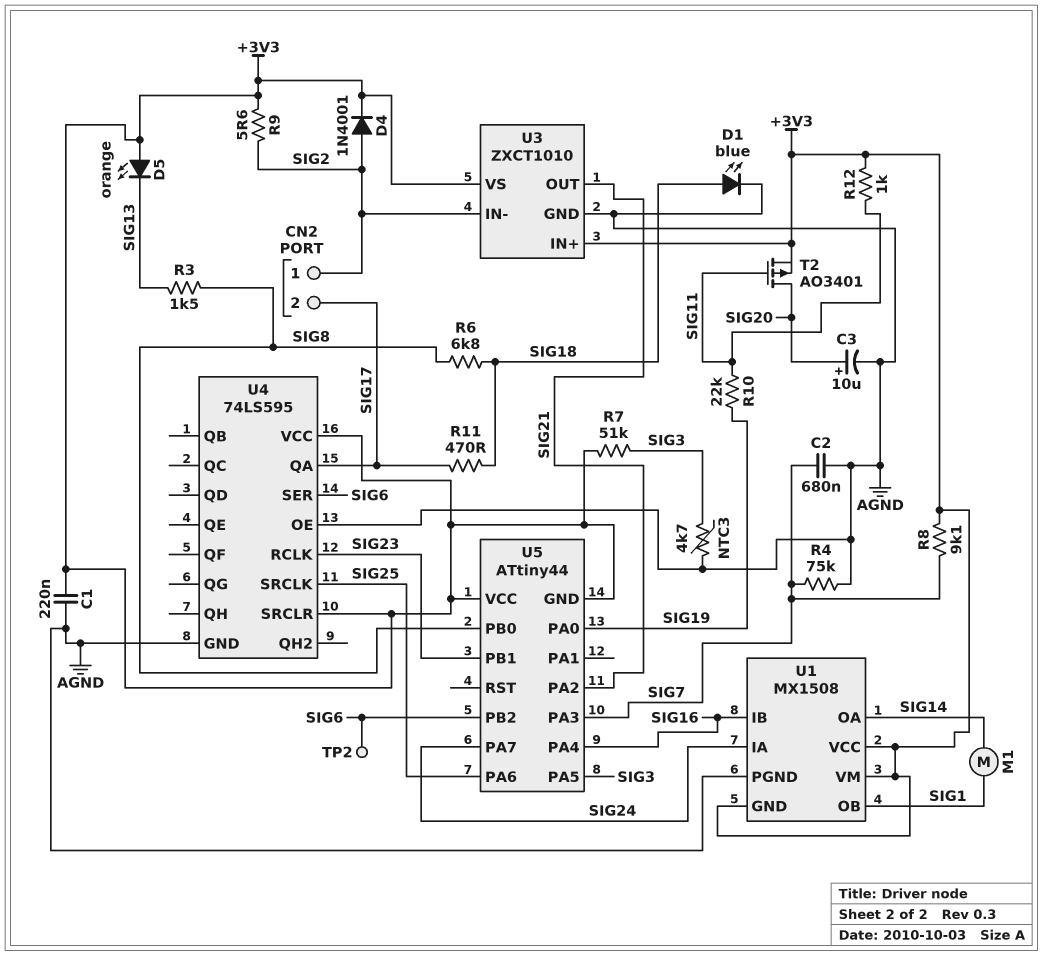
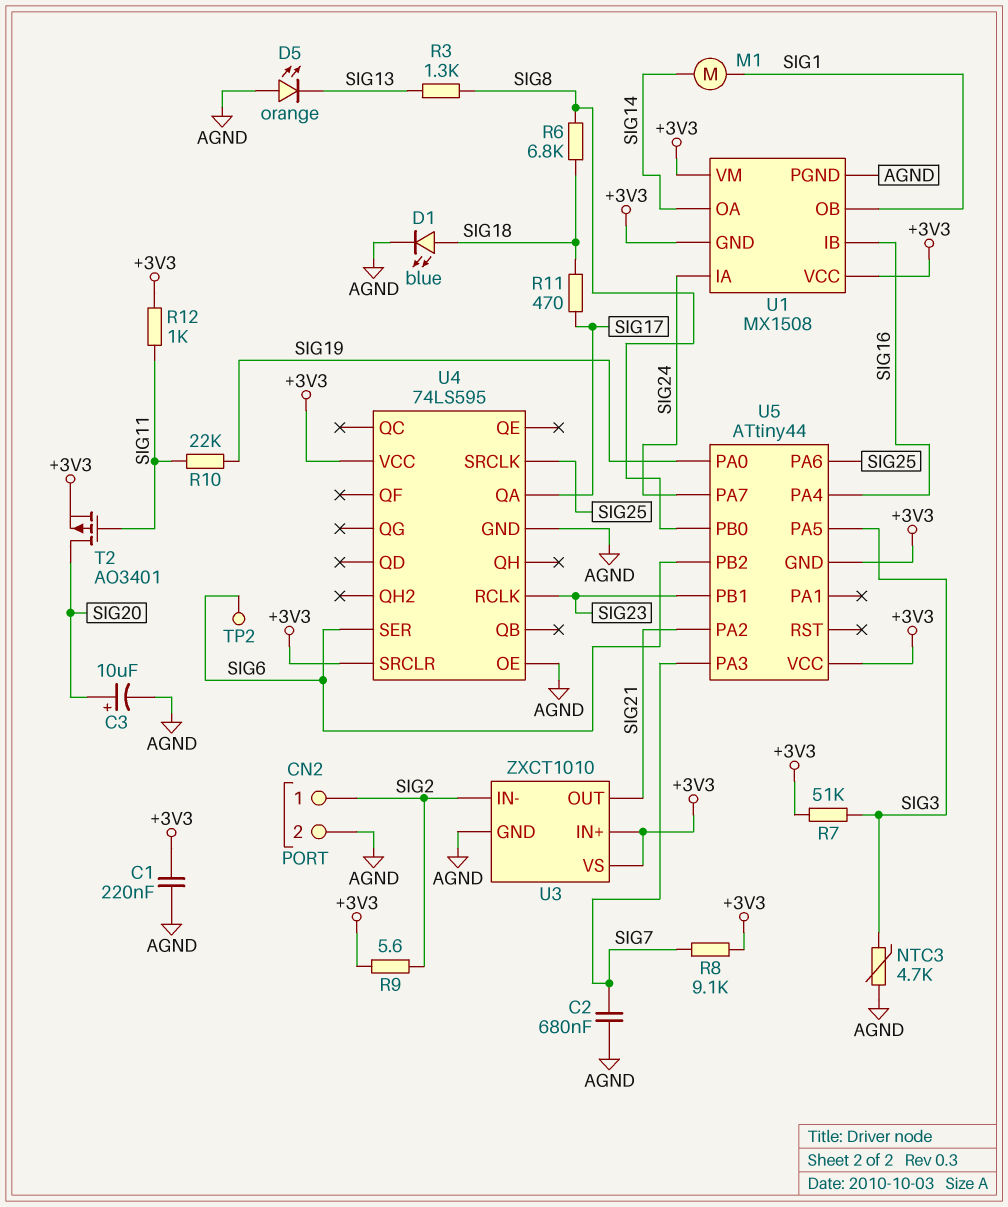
CN2 pin 2: SIG17 -> AGND
D4: diode 1N4001 (A SIG2, K +3V3) -> none
D5: LED orange (A +3V3, K SIG13) -> LED orange (A AGND, K SIG13)
R3: 1.5k (SIG8, SIG13) -> 1.3k (SIG8, SIG13)
R4: 75k (AGND, SIG7) -> none

